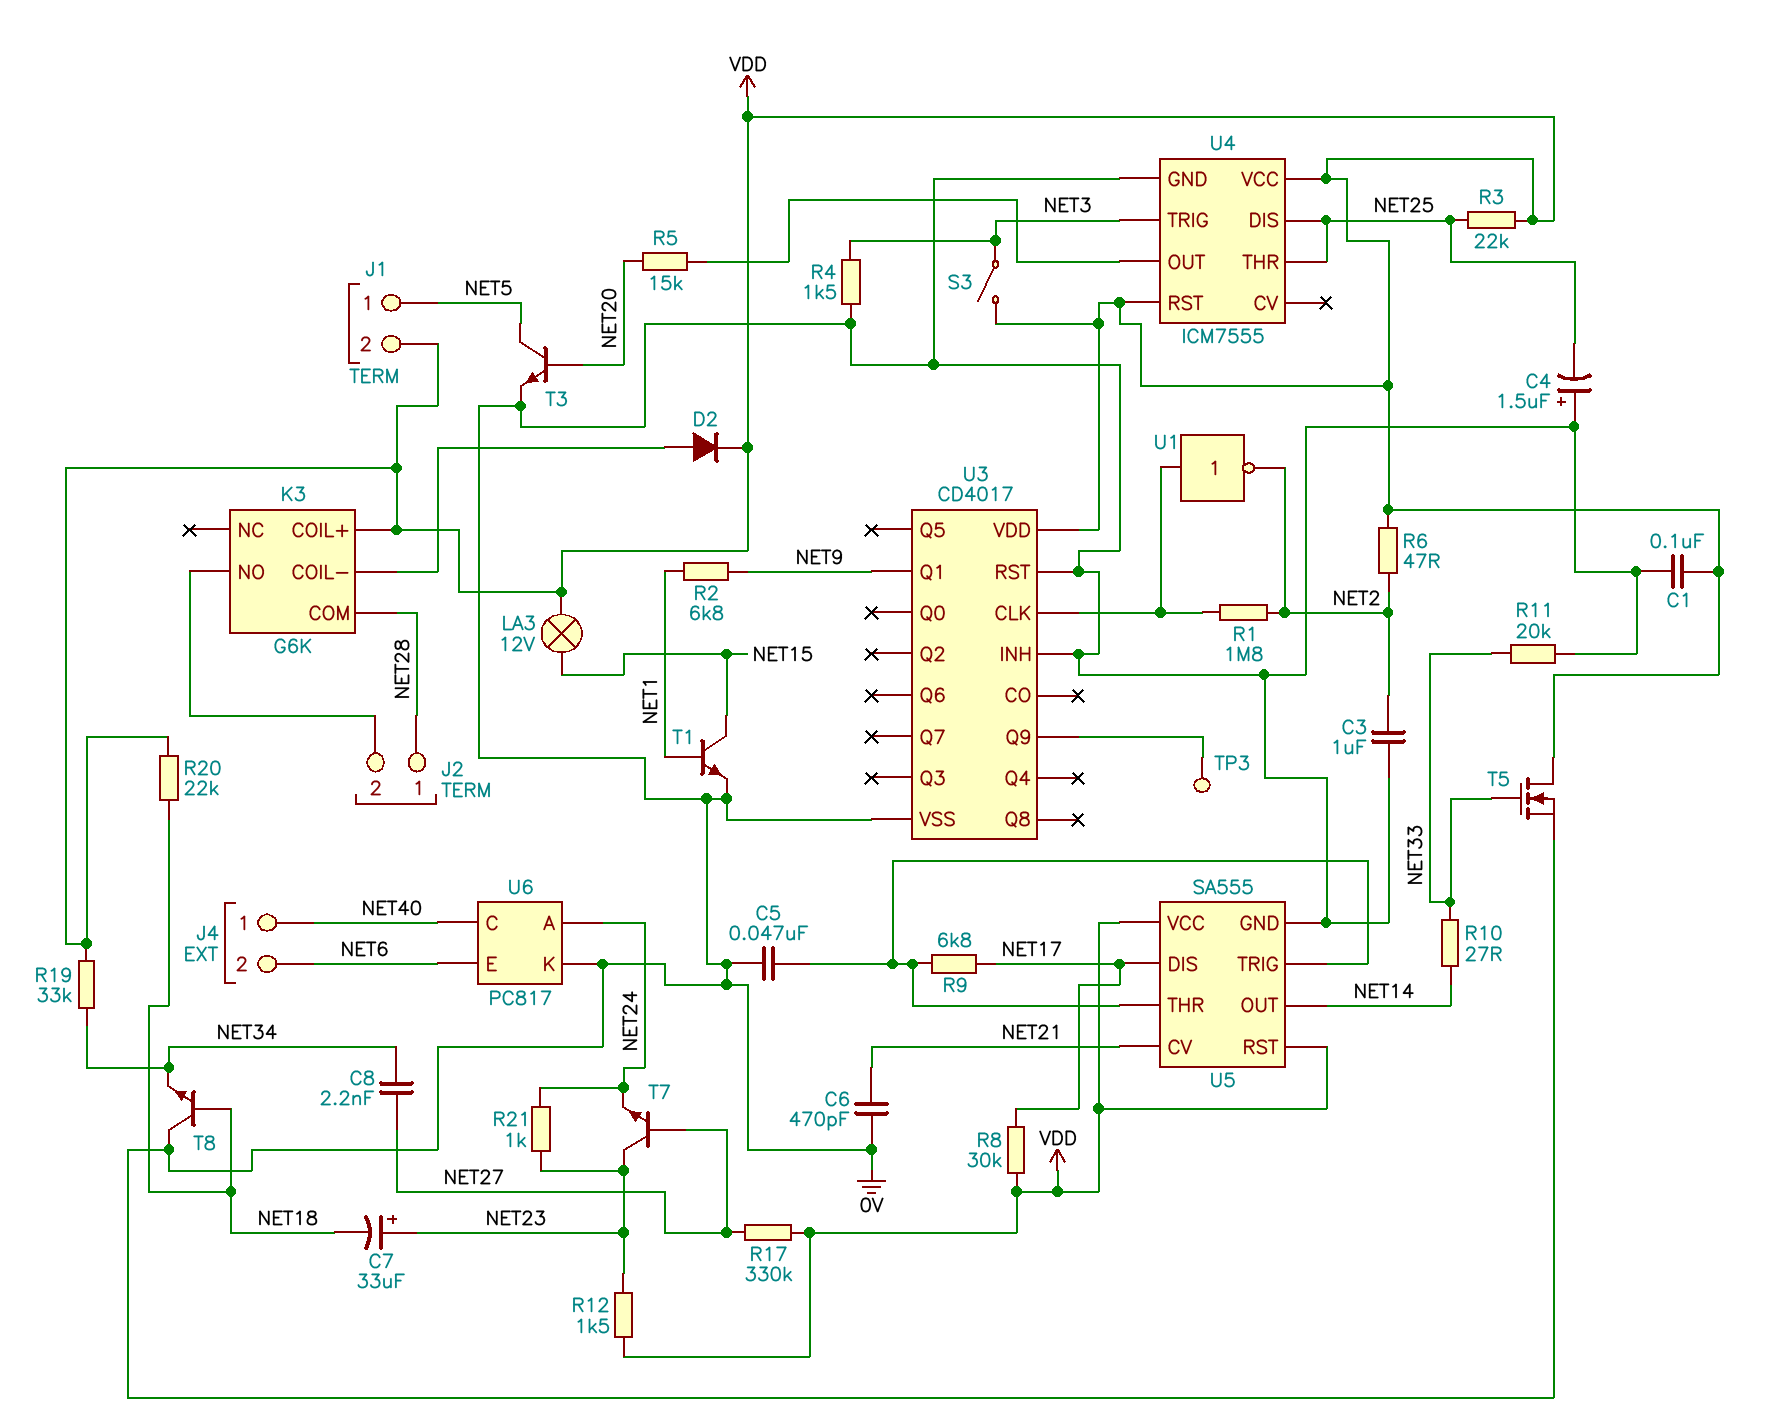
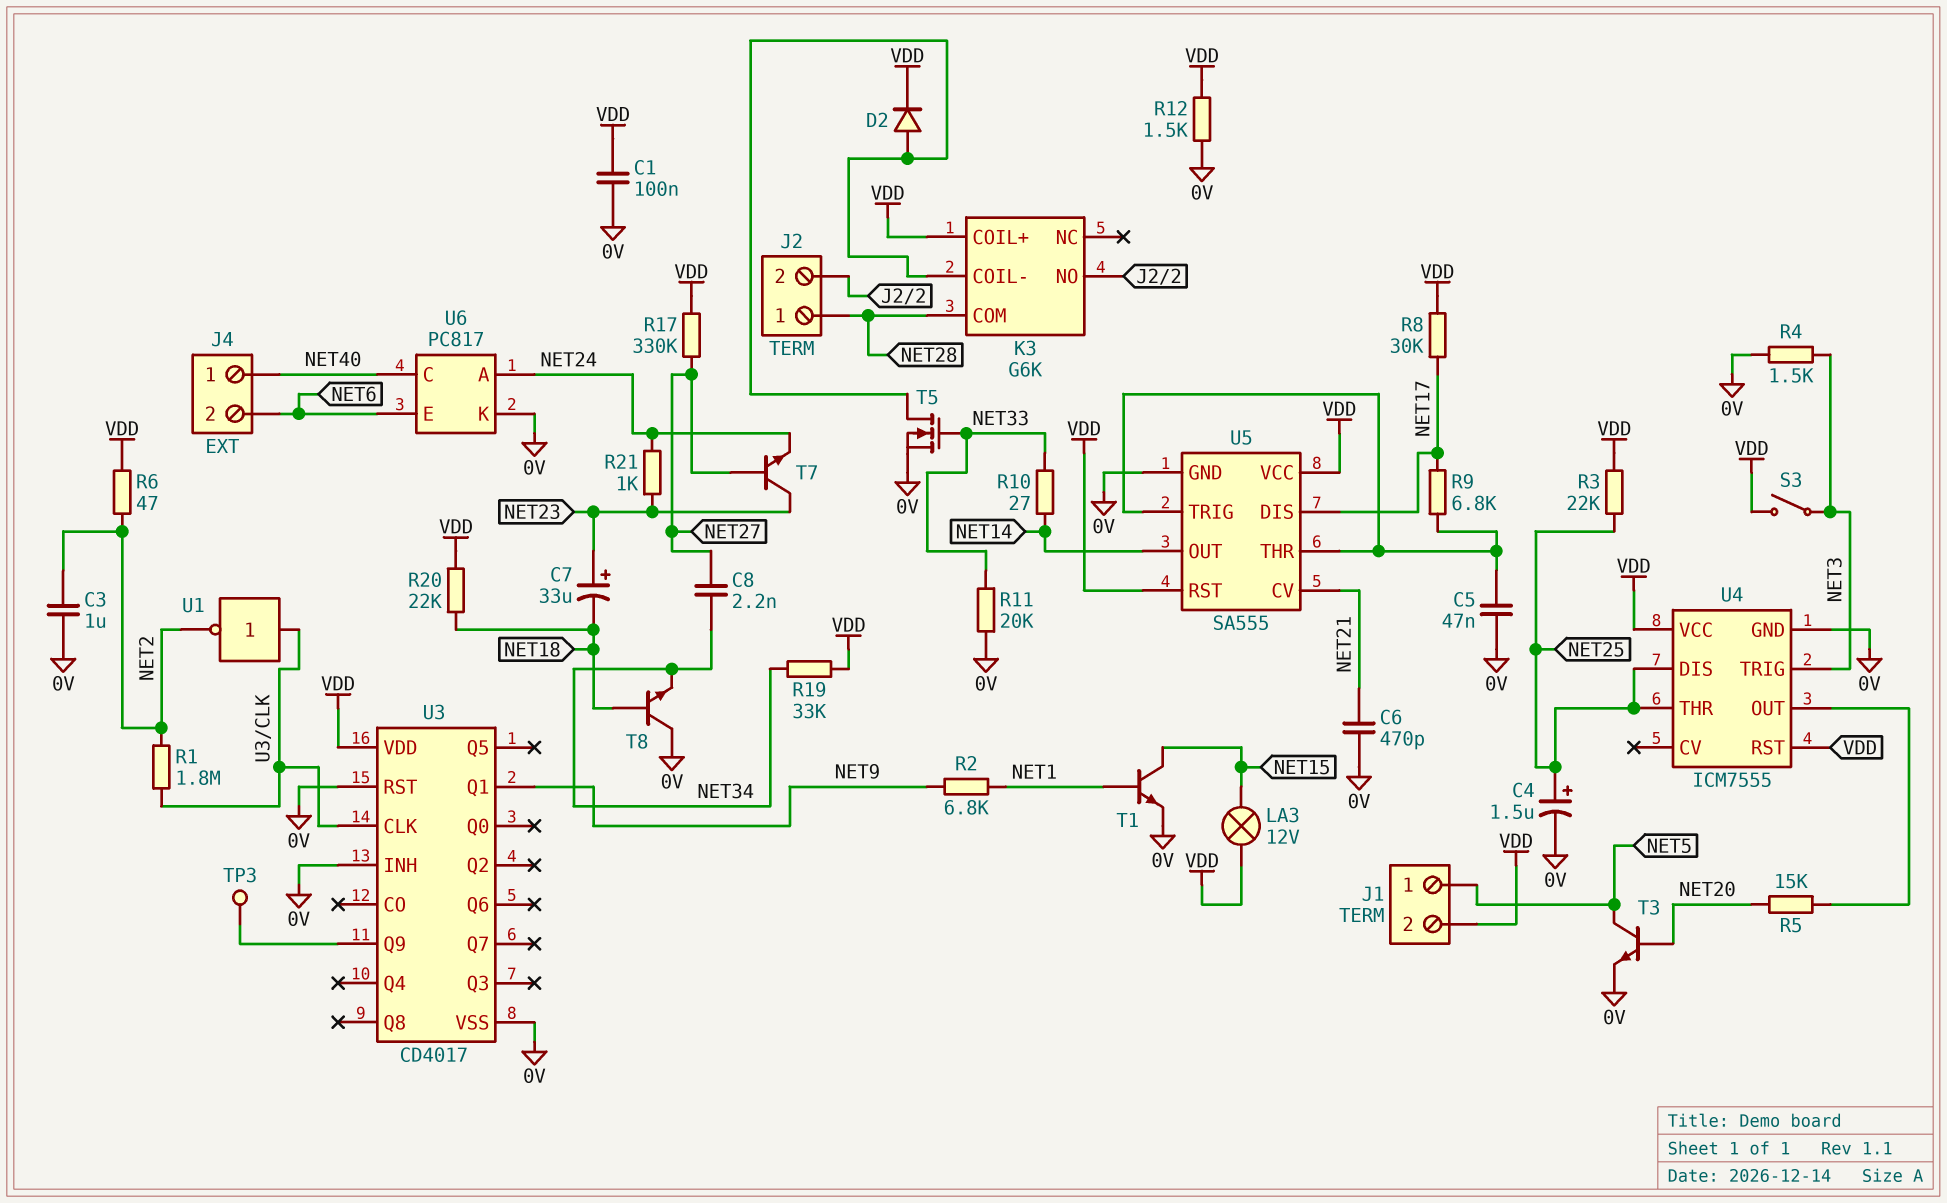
C4: 1.5uF (plus 0V, minus NET25) -> 1.5uF (plus NET25, minus 0V)
R12: 1.5k (NET23, VDD) -> 1.5k (0V, VDD)
T5: NMOS (G NET33, D VDD, S 0V) -> NMOS (G NET33, D K3/COIL-, S 0V)

